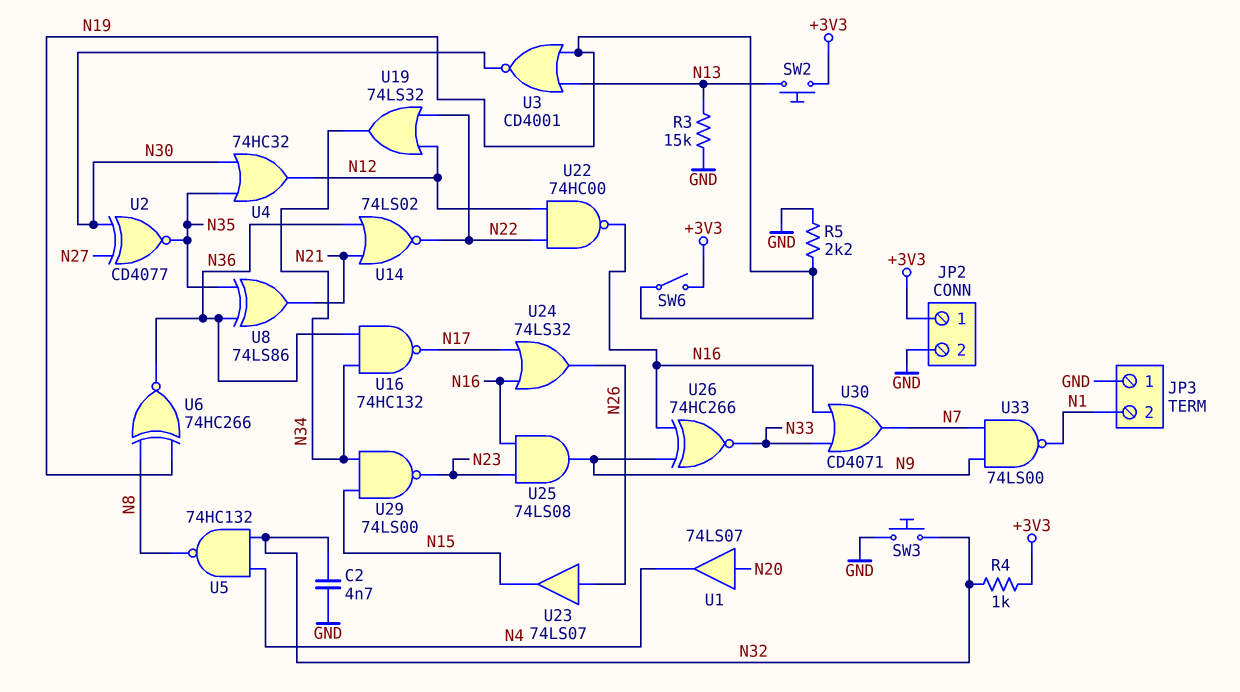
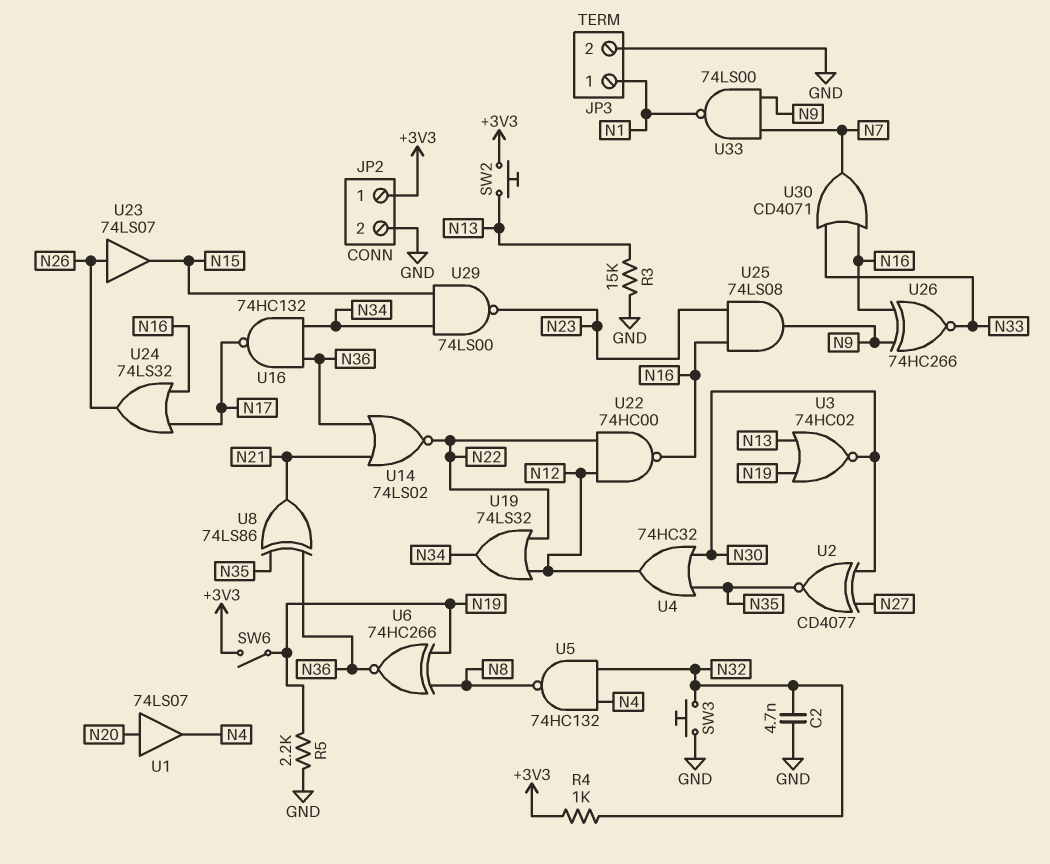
JP3 pin 1: GND -> N1
JP3 pin 2: N1 -> GND
U3: NOR CD4001 (in N13, in N19, out N30) -> NOR 74HC02 (in N13, in N19, out N30)

